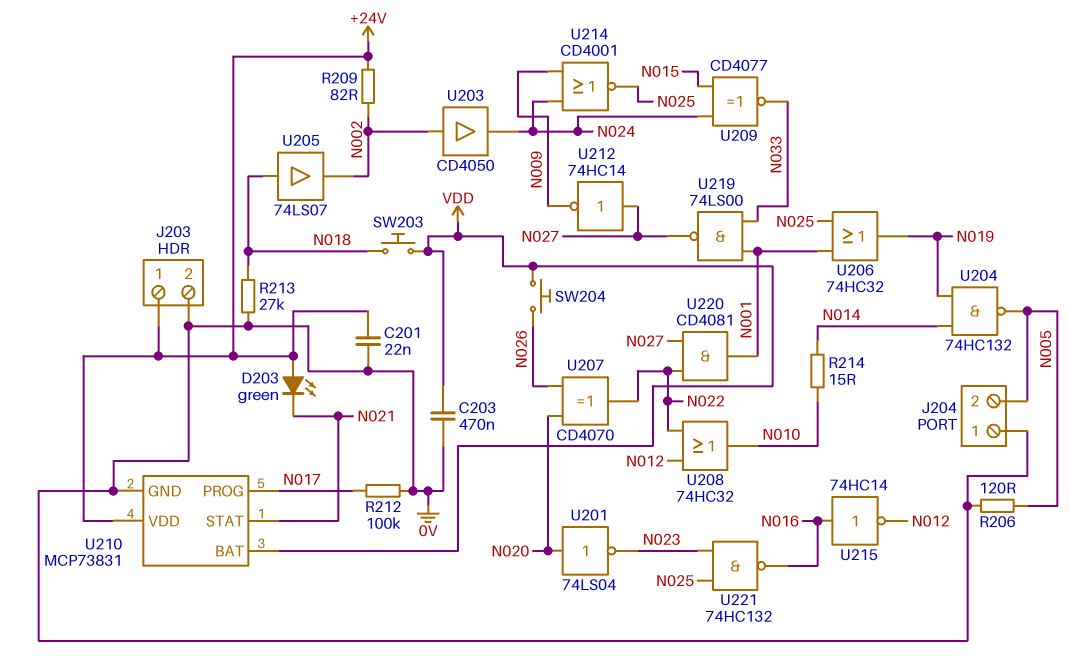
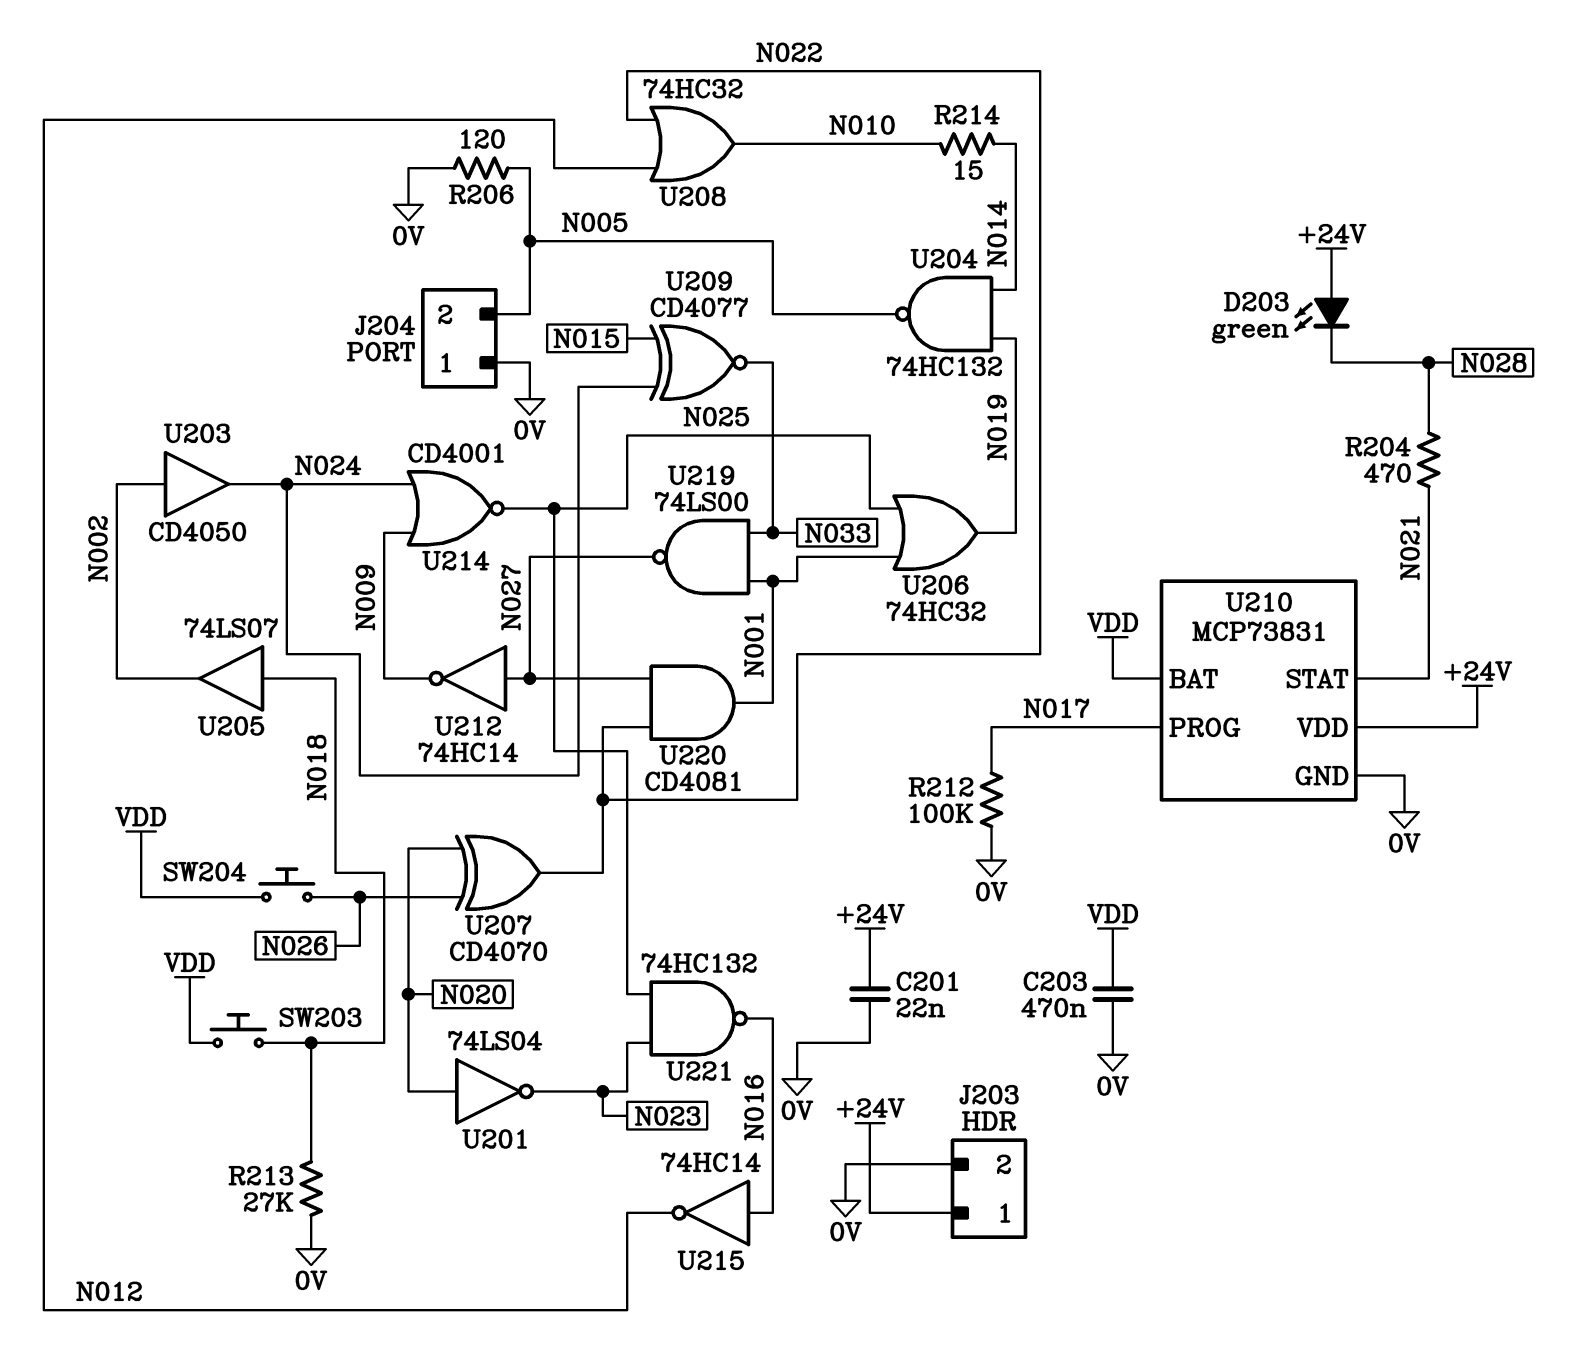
D203: LED green (A +24V, K N021) -> LED green (A +24V, K N028)
R204: none -> 470 (N021, N028)
R209: 82 (+24V, N002) -> none

